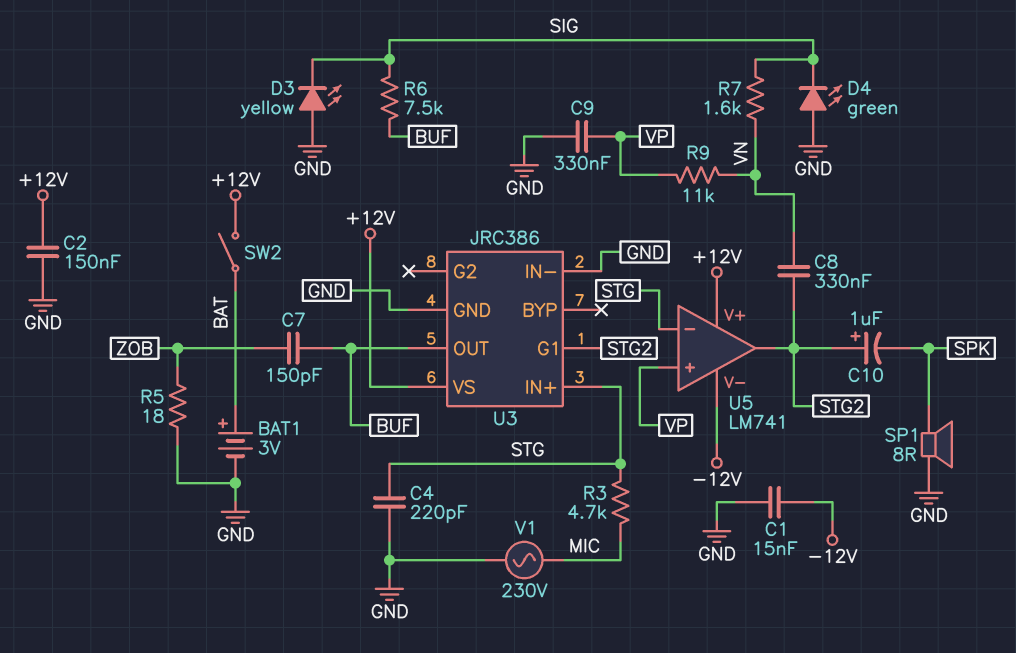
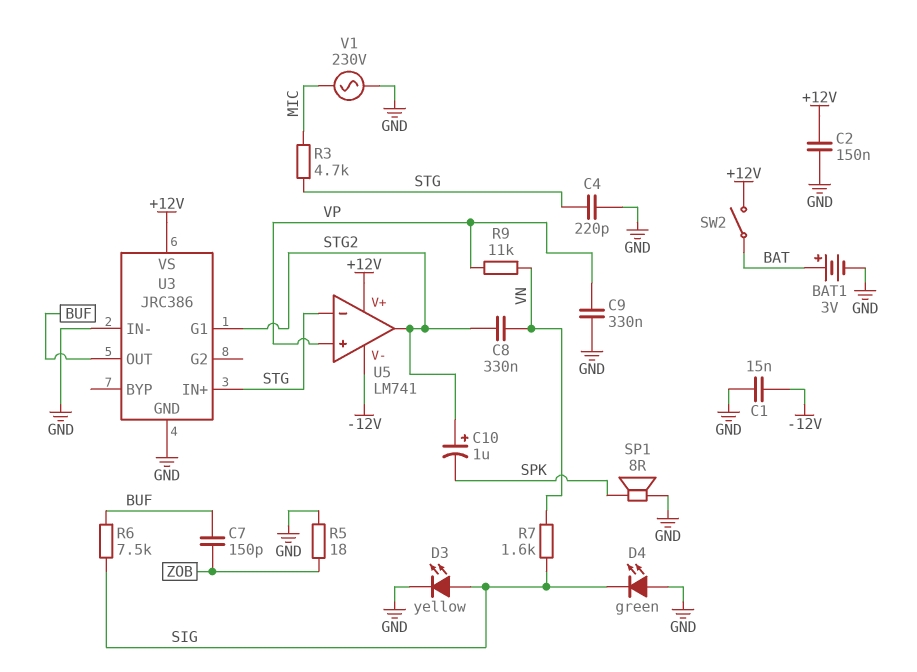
D3: LED yellow (A GND, K SIG) -> LED yellow (A SIG, K GND)

